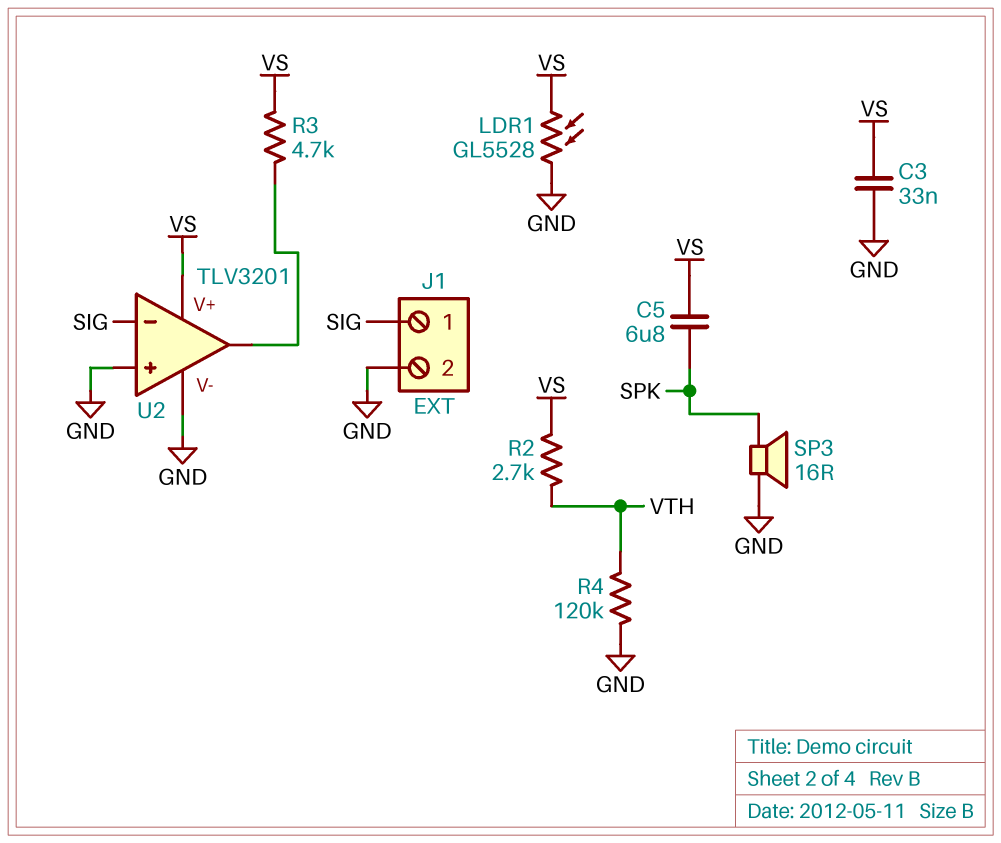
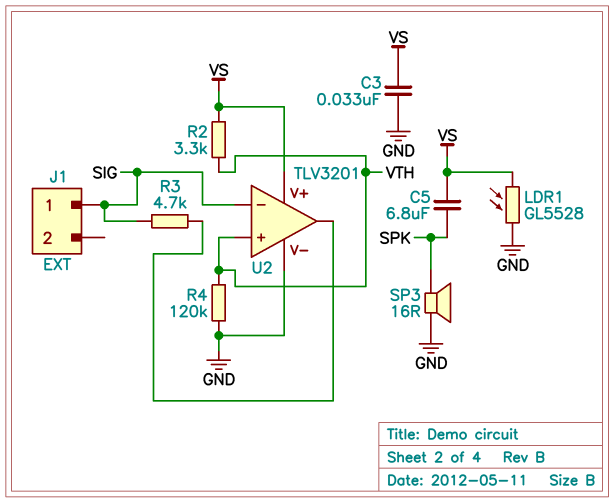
J1 pin 2: GND -> none
R2: 2.7k (VS, VTH) -> 3.3k (VS, VTH)
R3: 4.7k (U2/out, VS) -> 4.7k (SIG, U2/out)
U2 pin in+: GND -> VTH

